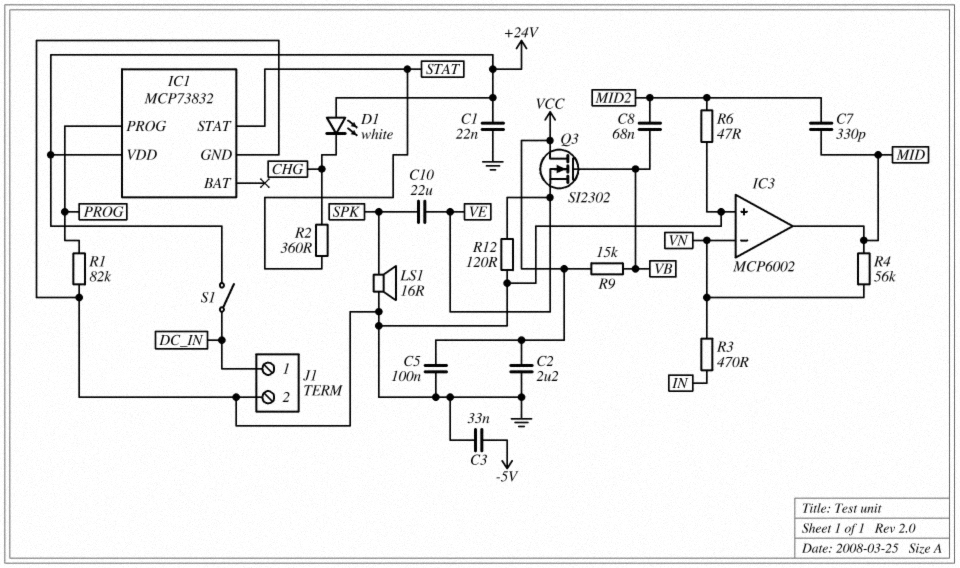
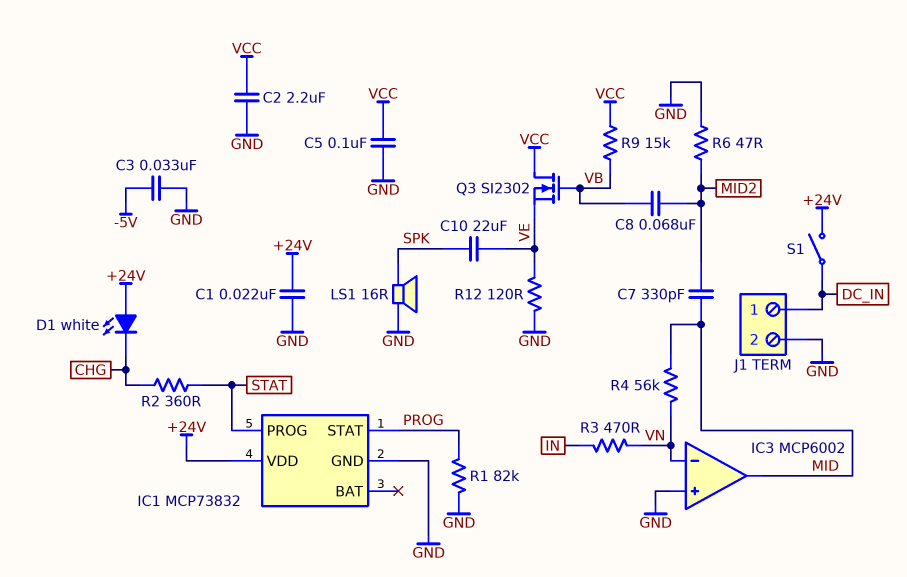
IC1 pin PROG: PROG -> STAT
IC1 pin STAT: STAT -> PROG

